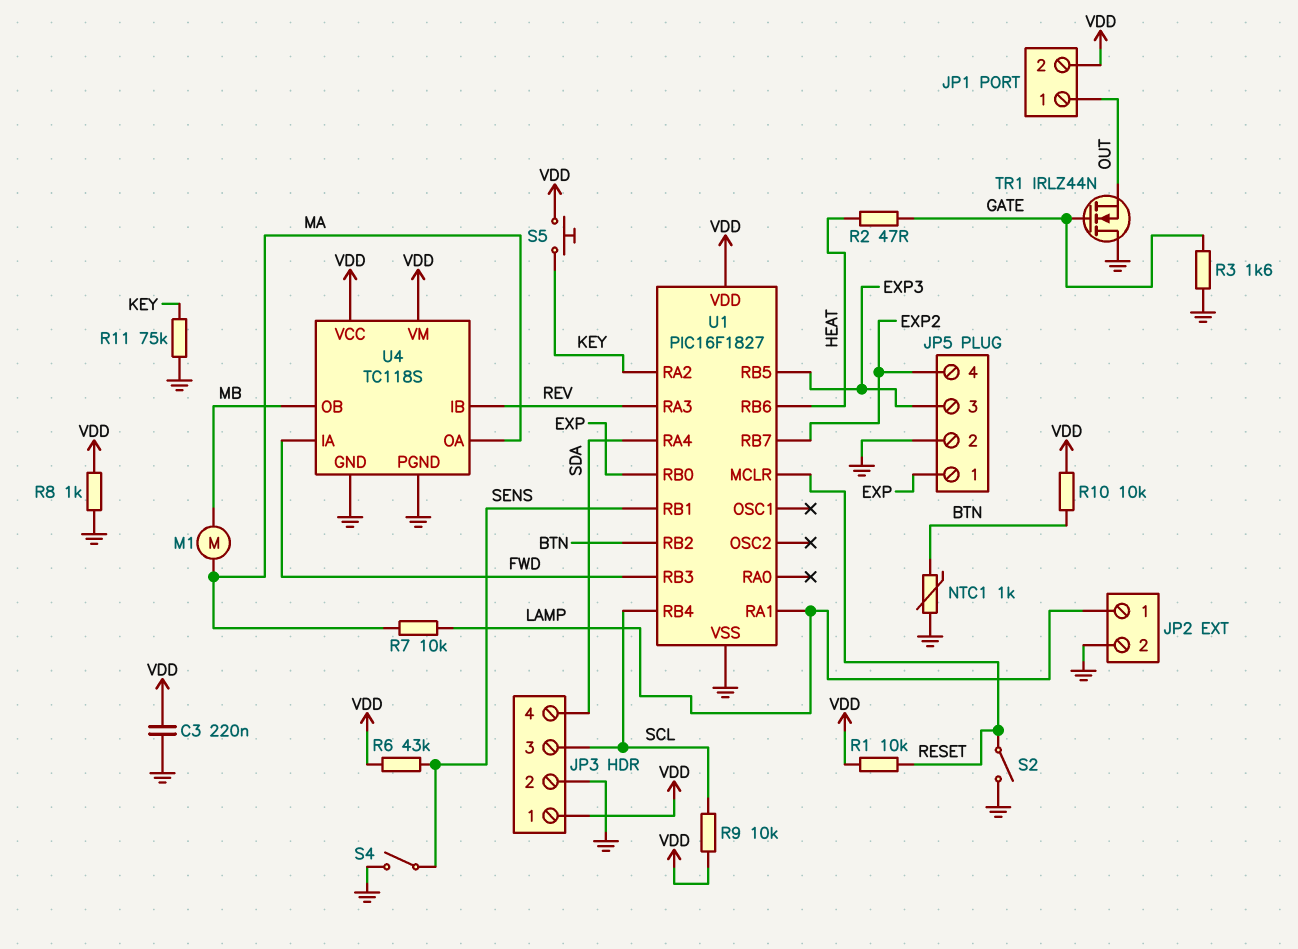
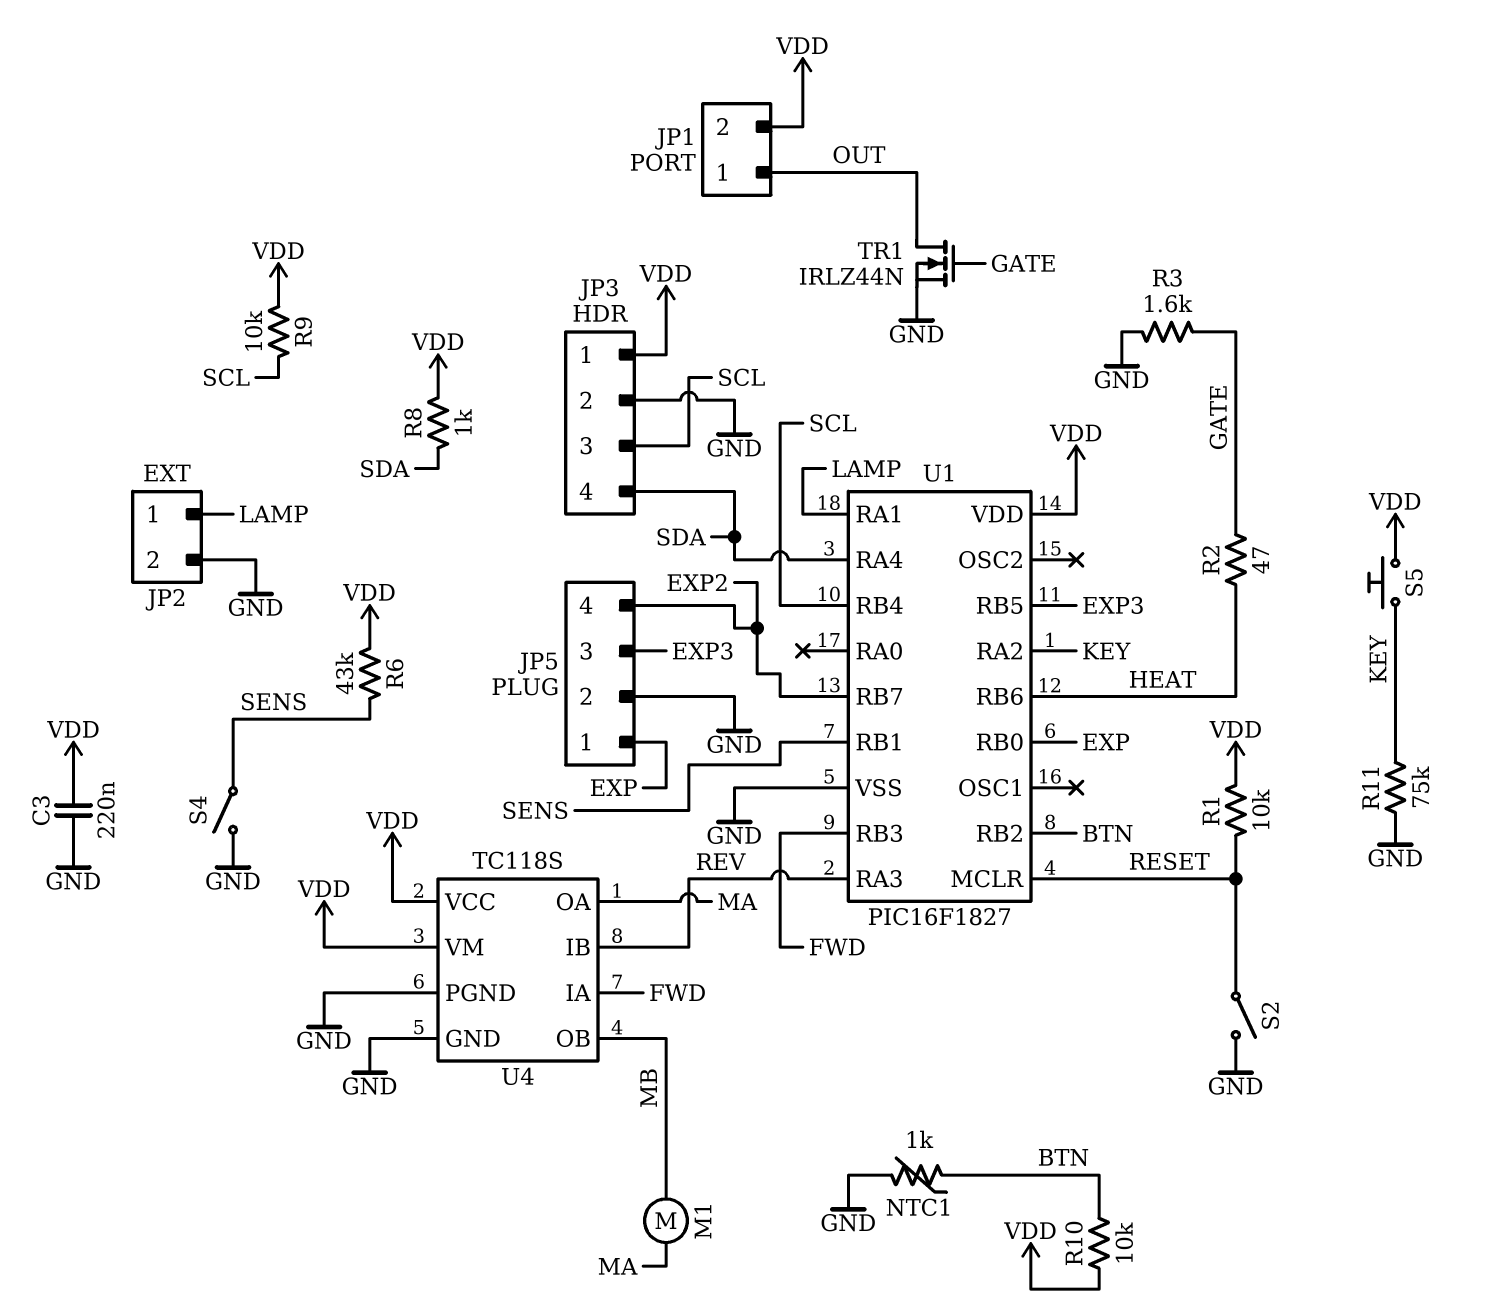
R7: 10k (LAMP, MA) -> none
R8: 1k (GND, VDD) -> 1k (SDA, VDD)
TR1: NMOS IRLZ44N (G GATE, D GND, S OUT) -> NMOS IRLZ44N (G GATE, D OUT, S GND)

